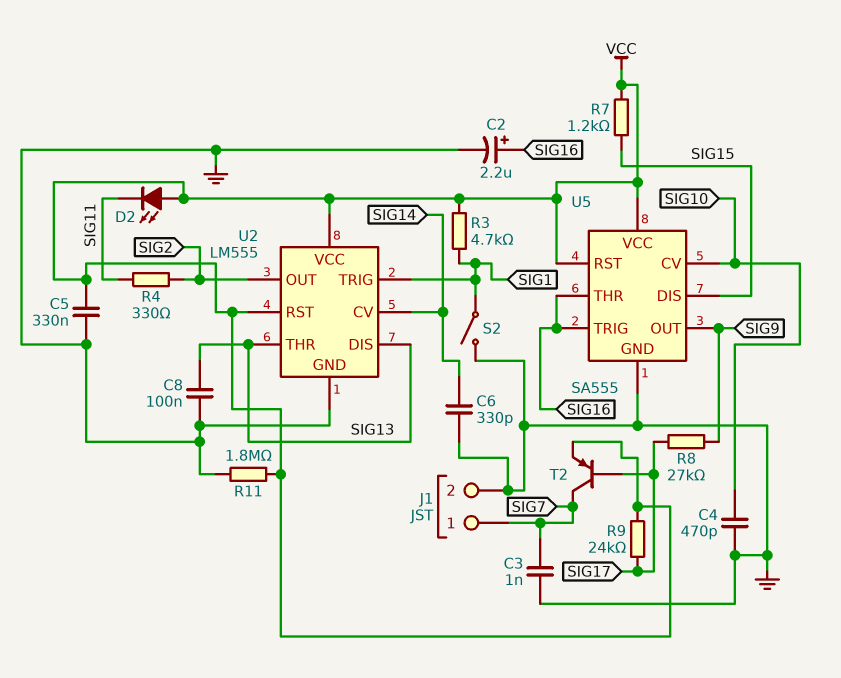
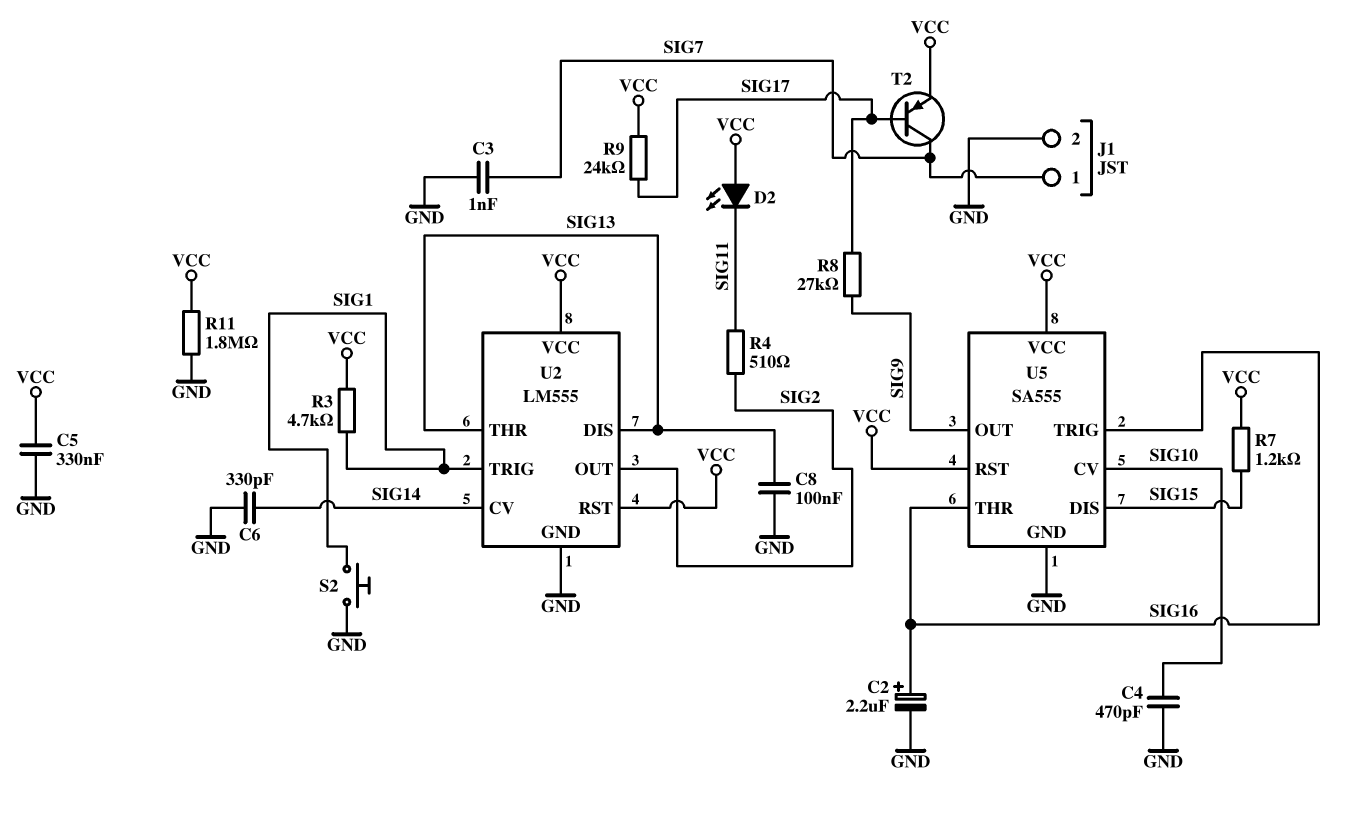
R4: 330 (SIG2, SIG11) -> 510 (SIG2, SIG11)
S2: switch (GND, SIG1) -> button (GND, SIG1)

